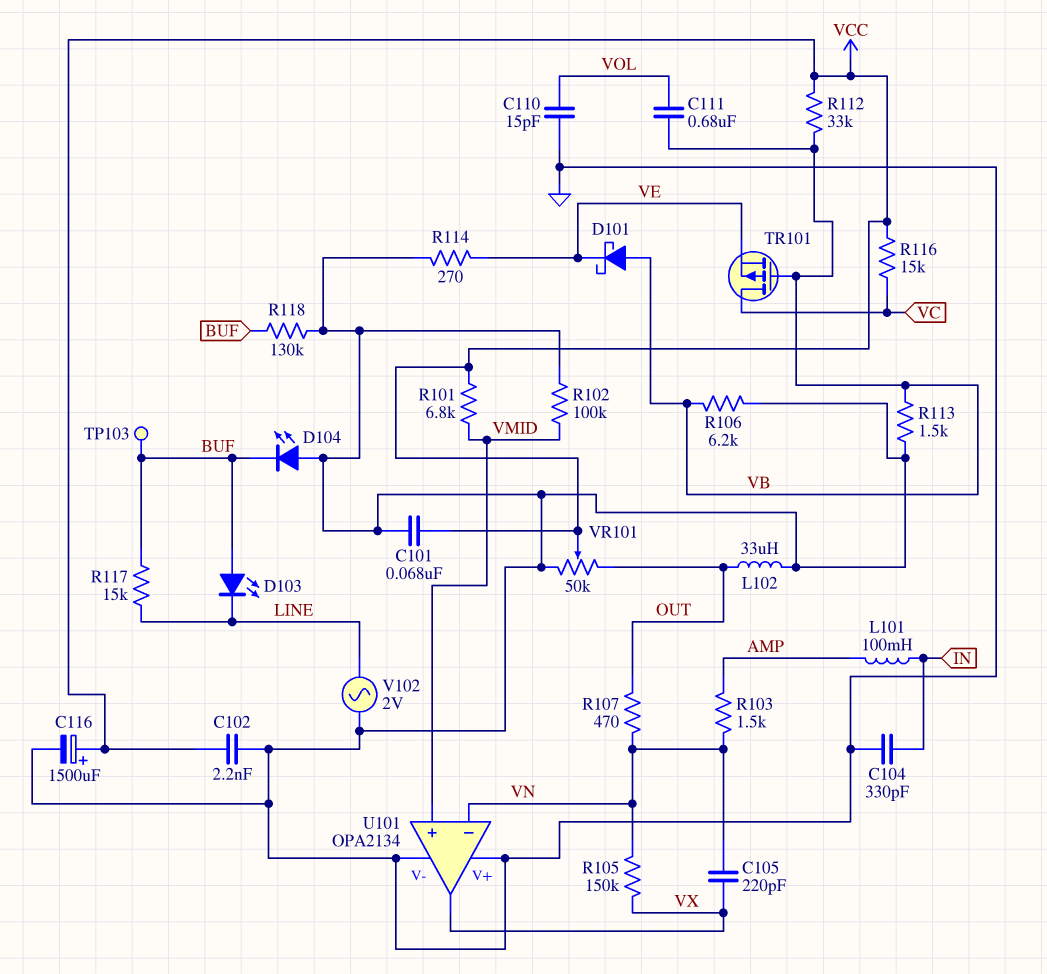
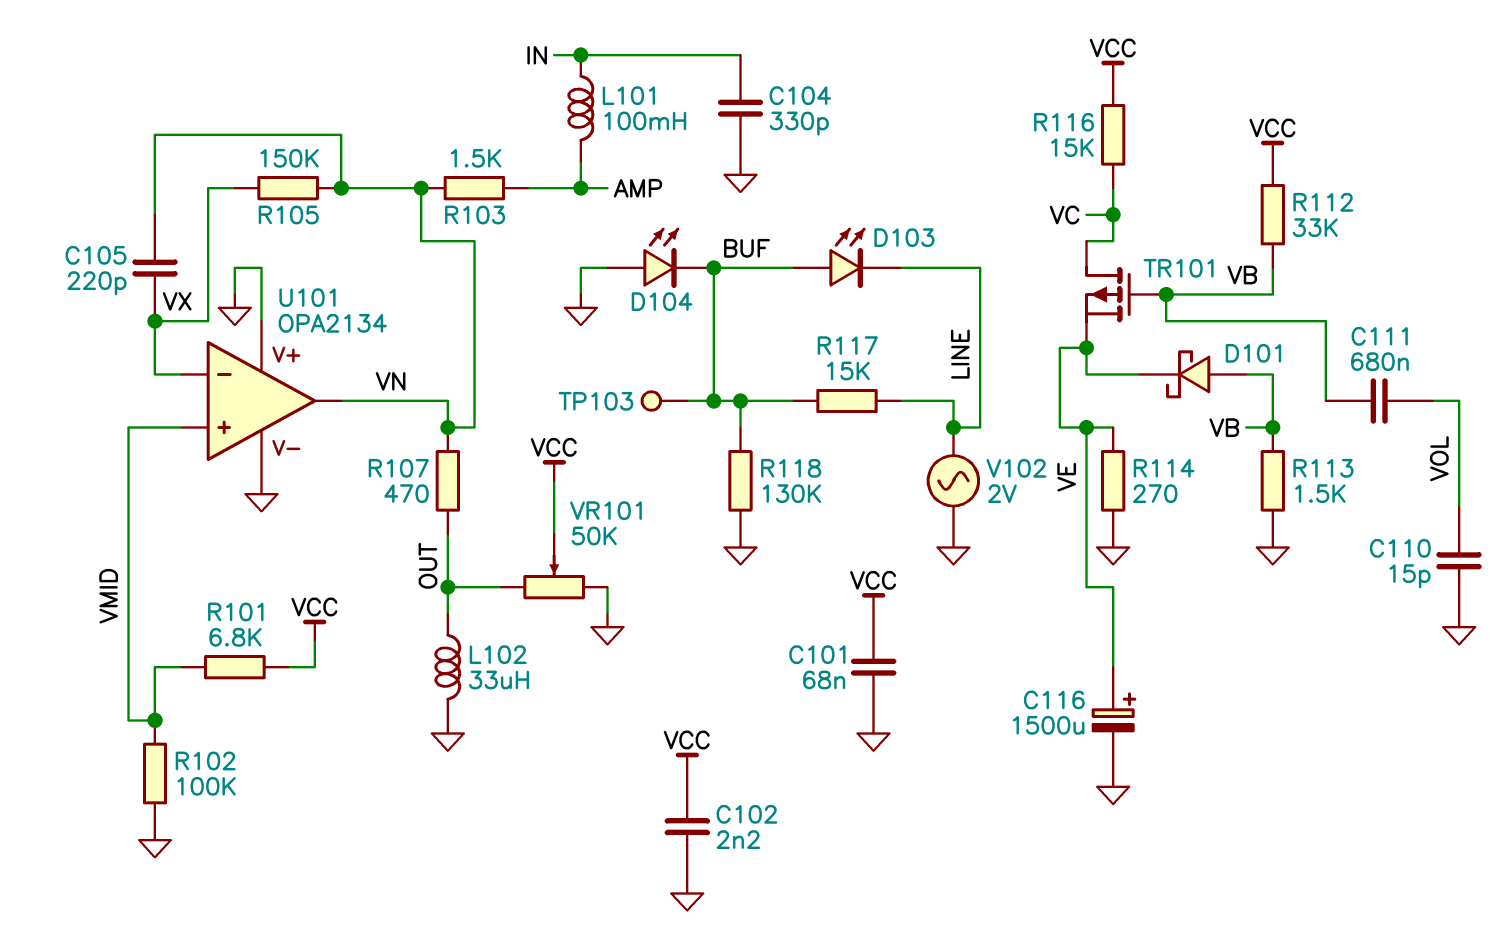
C116: 1500uF (plus VCC, minus GND) -> 1500uF (plus VE, minus GND)
R106: 6.2k (GND, VB) -> none
U101 pin in-: VN -> VX
U101 pin out: VX -> VN

